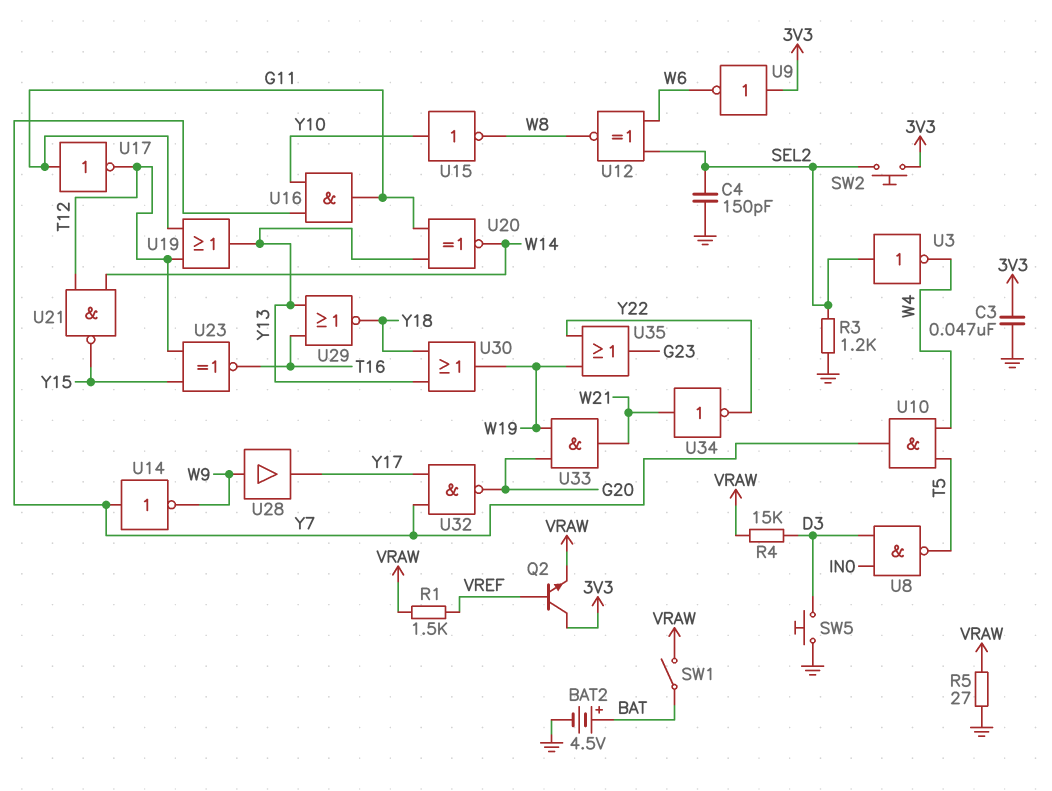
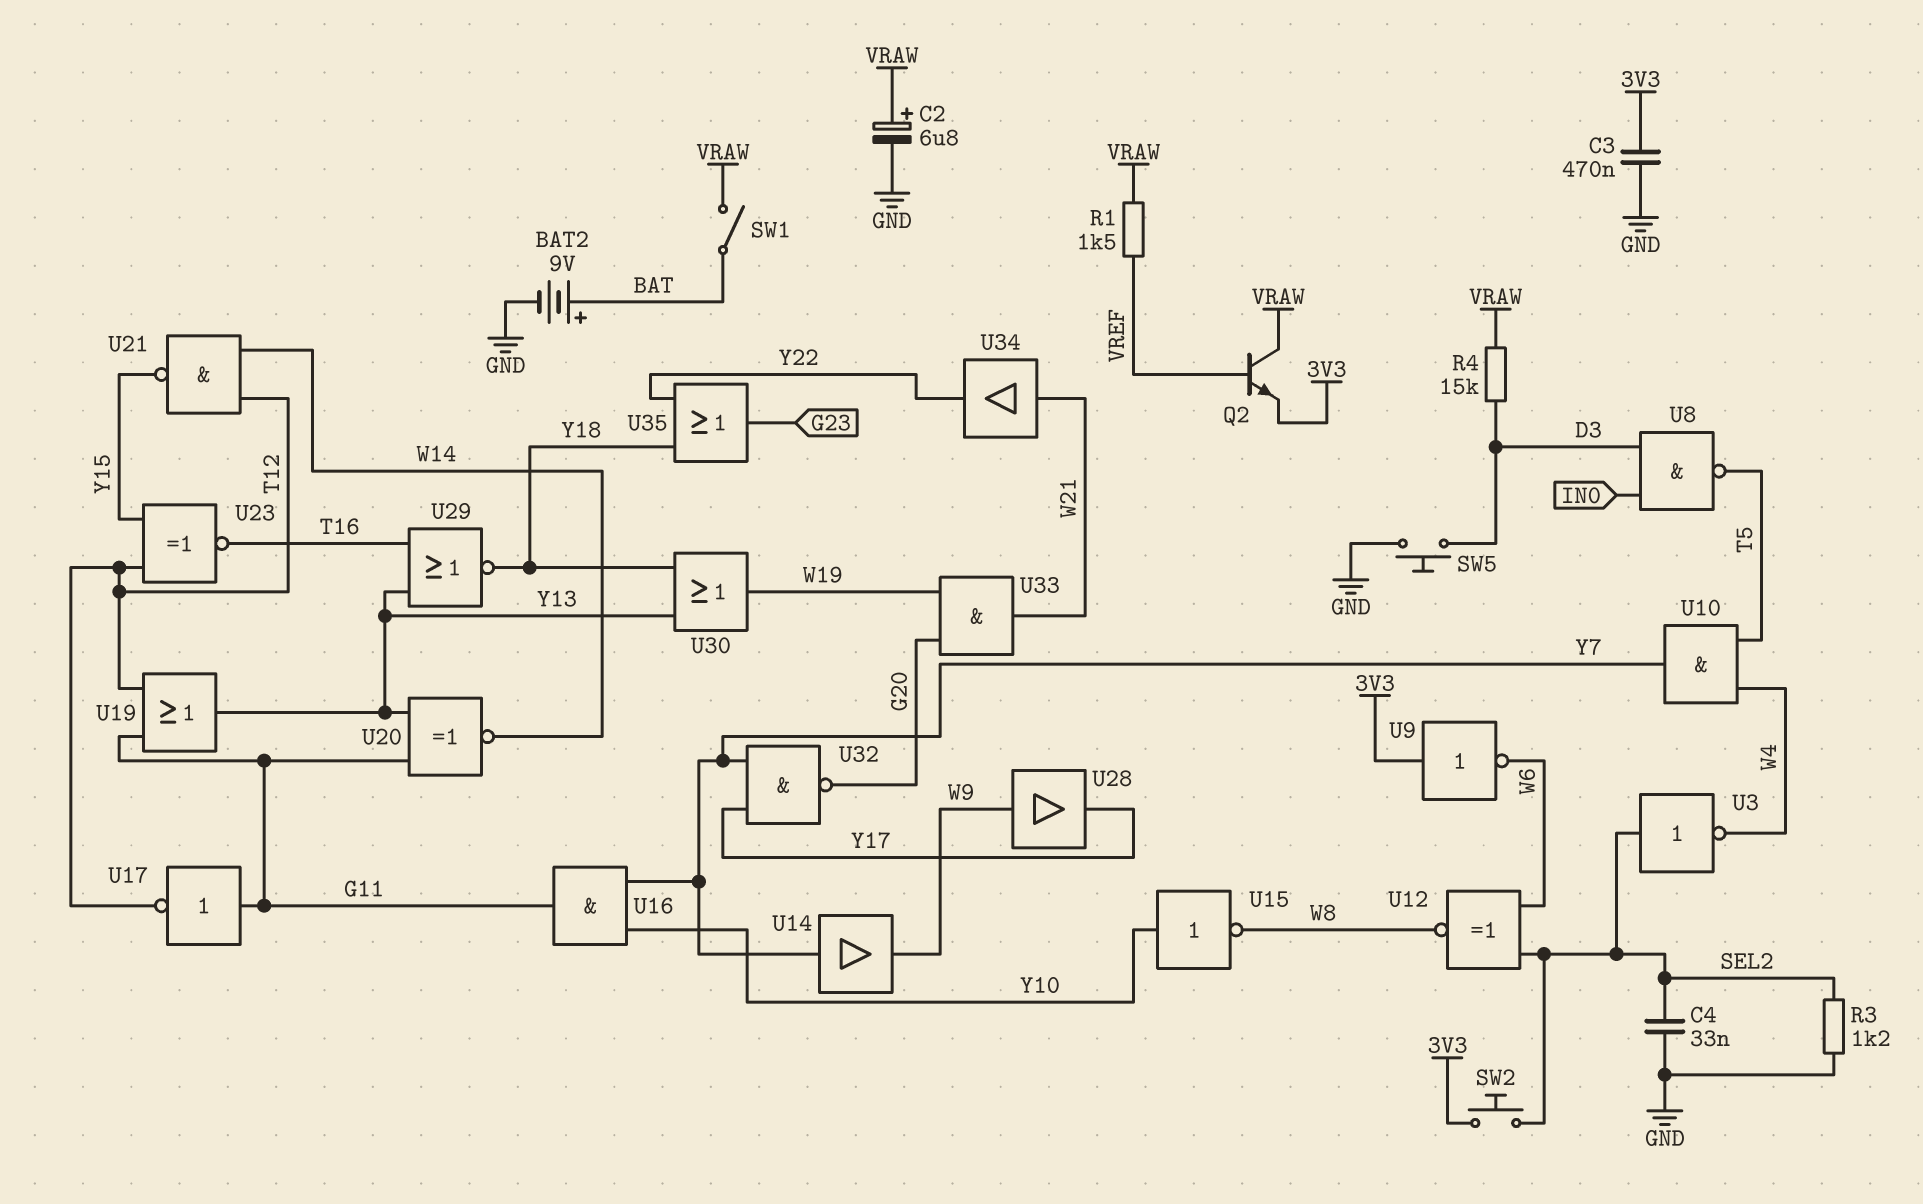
BAT2: 4.5V (plus BAT, minus GND) -> 9V (plus BAT, minus GND)
C2: none -> 6.8uF (plus VRAW, minus GND)
C3: 47nF (3V3, GND) -> 470nF (3V3, GND)
C4: 150pF (GND, SEL2) -> 33nF (GND, SEL2)
Q2: NPN (B VREF, C 3V3, E VRAW) -> NPN (B VREF, C VRAW, E 3V3)
R5: 27 (GND, VRAW) -> none
U14: NOT (in Y7, out W9) -> buffer (in Y7, out W9)
U34: NOT (in W21, out Y22) -> buffer (in W21, out Y22)
U35: OR (in W19, in Y22, out G23) -> OR (in Y18, in Y22, out G23)

